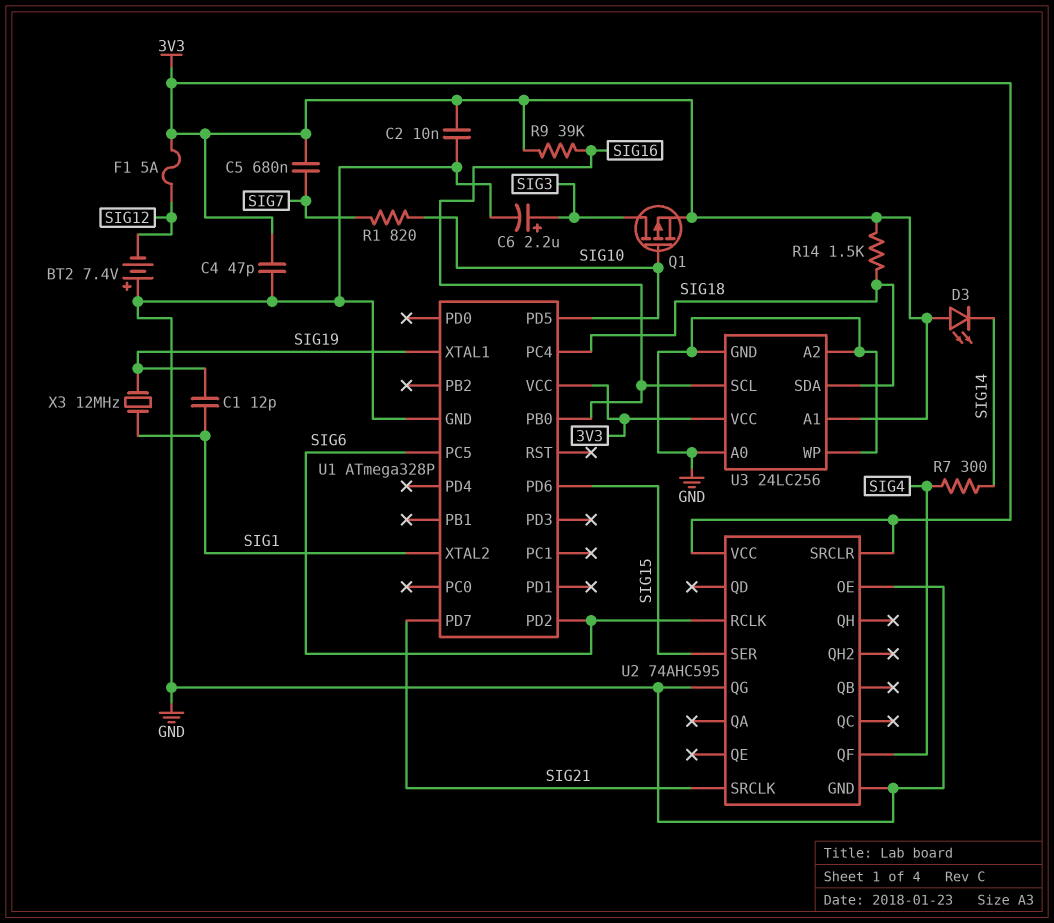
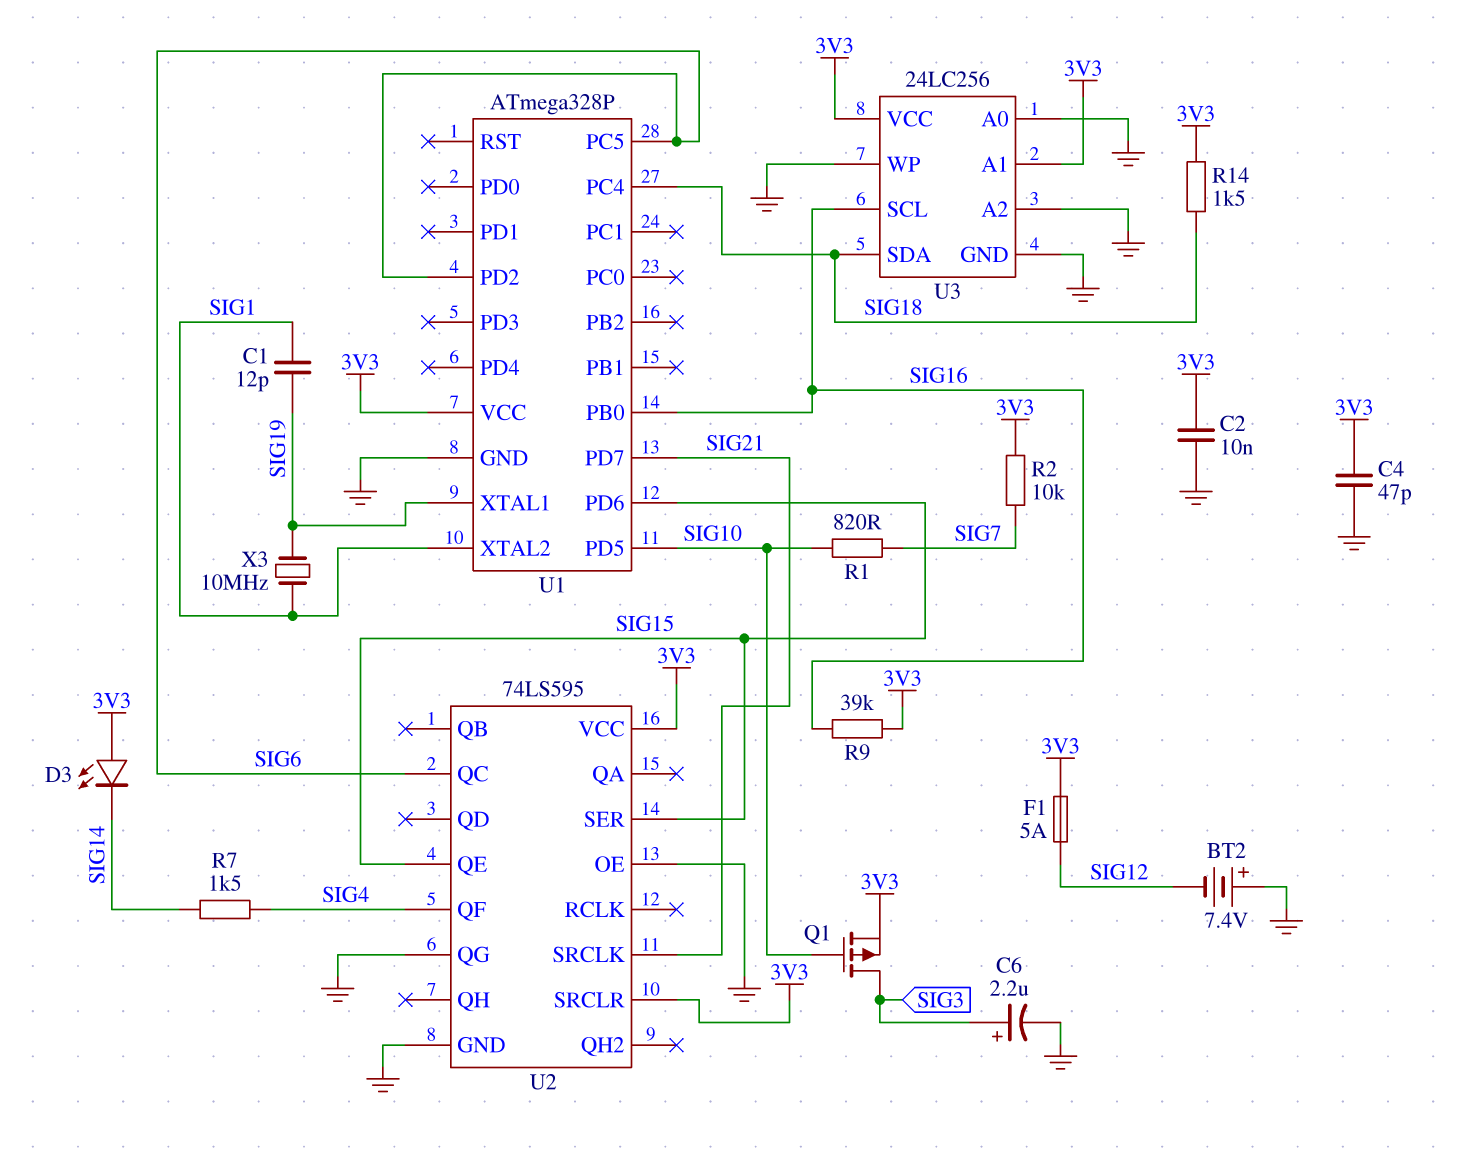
C5: 680nF (3V3, SIG7) -> none
R2: none -> 10k (3V3, SIG7)
R7: 300 (SIG4, SIG14) -> 1.5k (SIG4, SIG14)
U2: 74AHC595 -> 74LS595
U2 pin QC: none -> SIG6
U2 pin QE: none -> SIG15
U2 pin RCLK: SIG6 -> none
X3: 12MHz (SIG1, SIG19) -> 10MHz (SIG1, SIG19)

